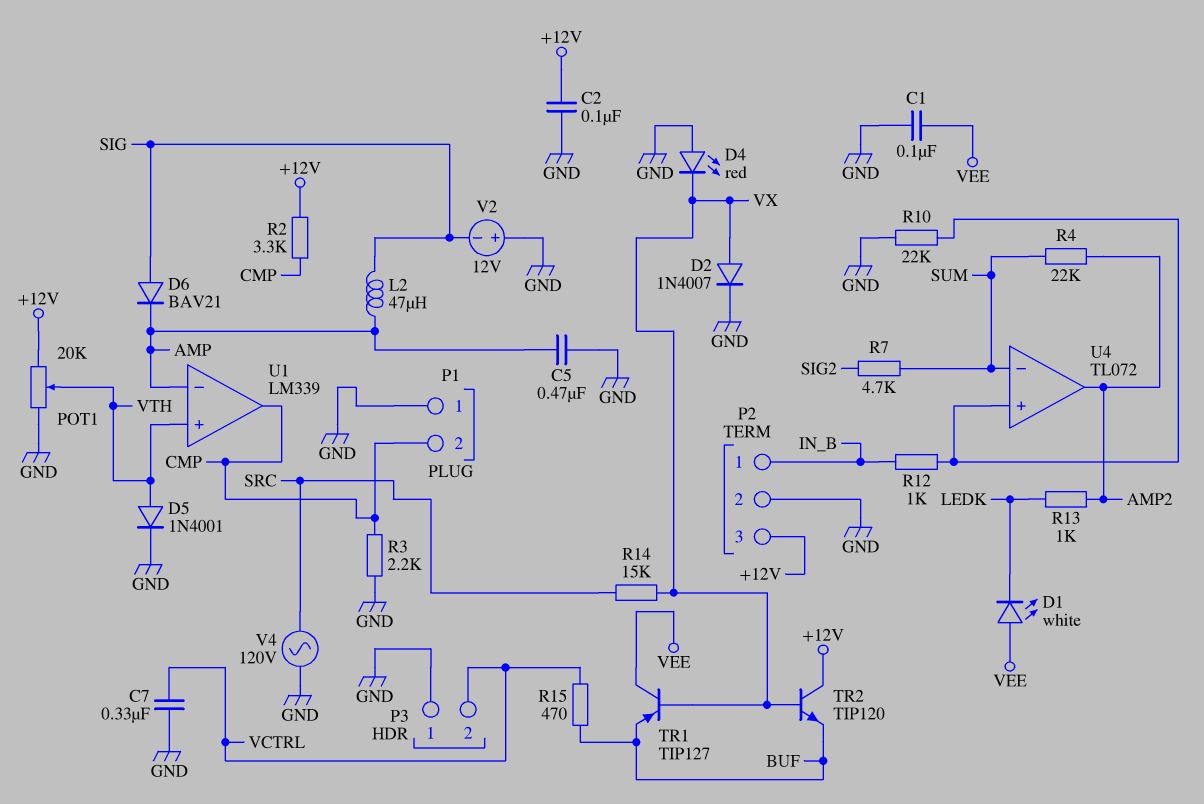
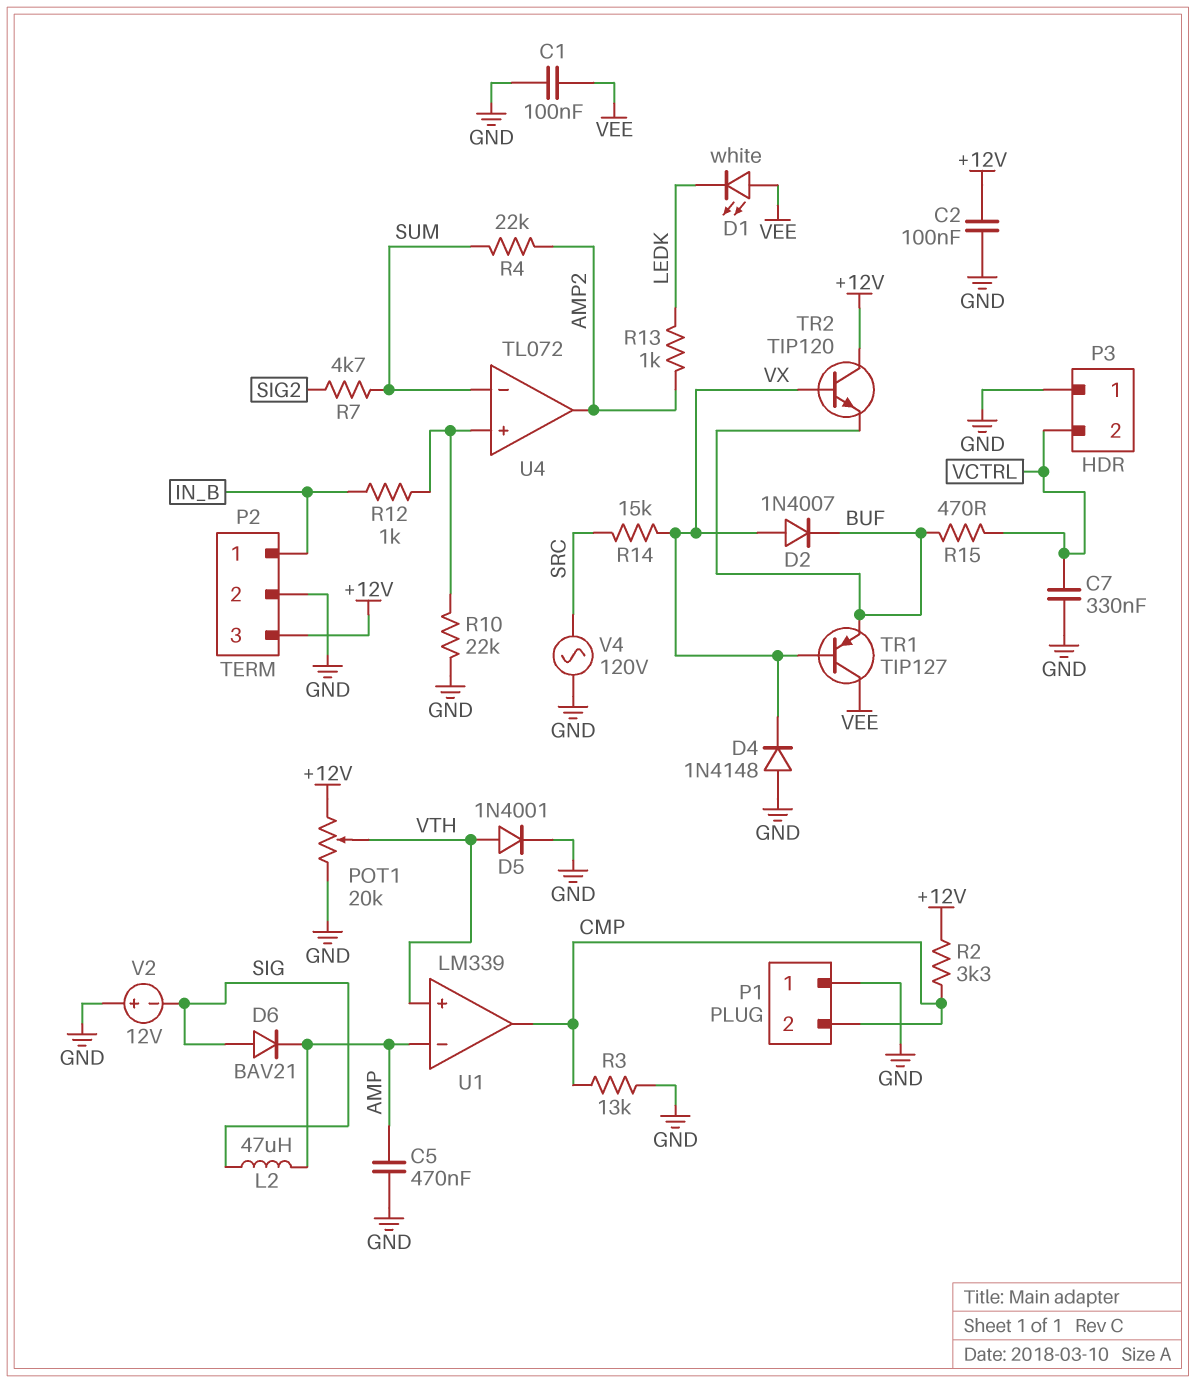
D2: diode 1N4007 (A VX, K GND) -> diode 1N4007 (A VX, K BUF)
D4: LED red (A GND, K VX) -> diode 1N4148 (A GND, K VX)
R3: 2.2k (CMP, GND) -> 13k (CMP, GND)

